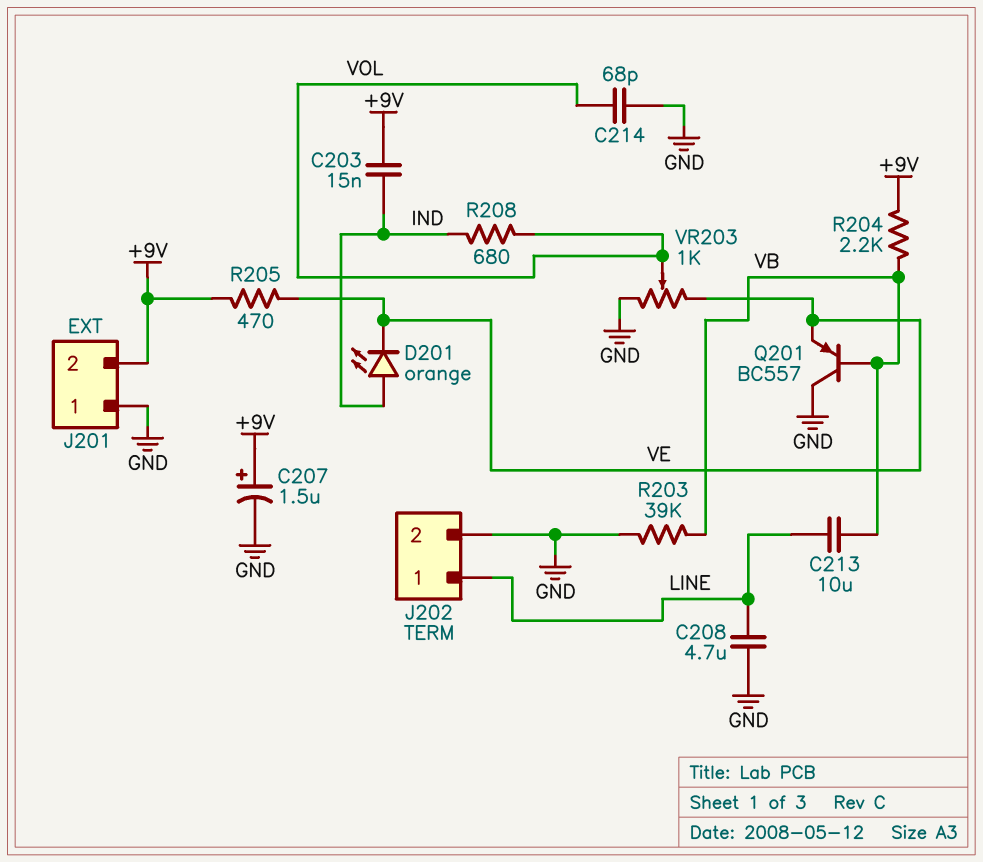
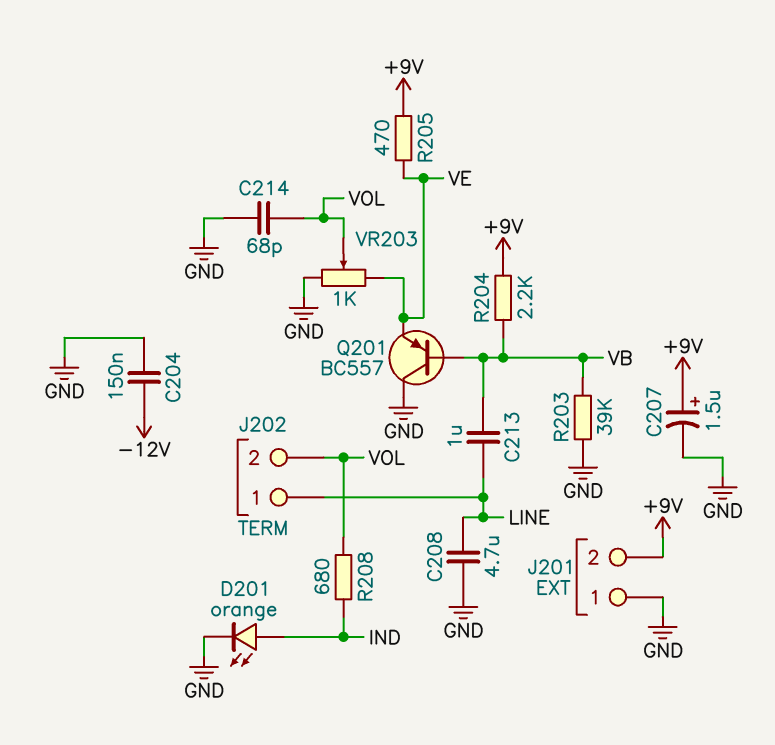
C203: 15nF (+9V, IND) -> none
C204: none -> 150nF (-12V, GND)
C213: 10uF (LINE, VB) -> 1uF (LINE, VB)
D201: LED orange (A IND, K VE) -> LED orange (A IND, K GND)
J202 pin 2: GND -> VOL

